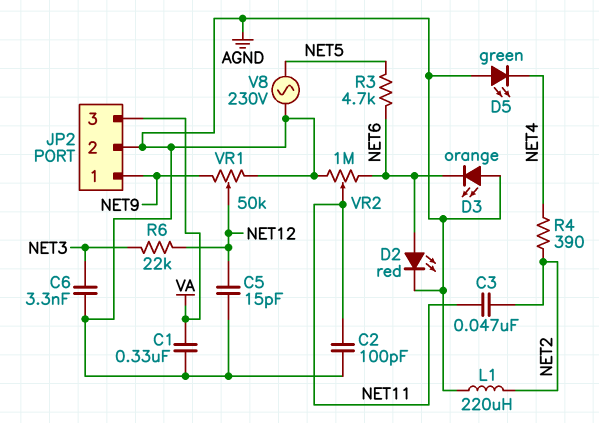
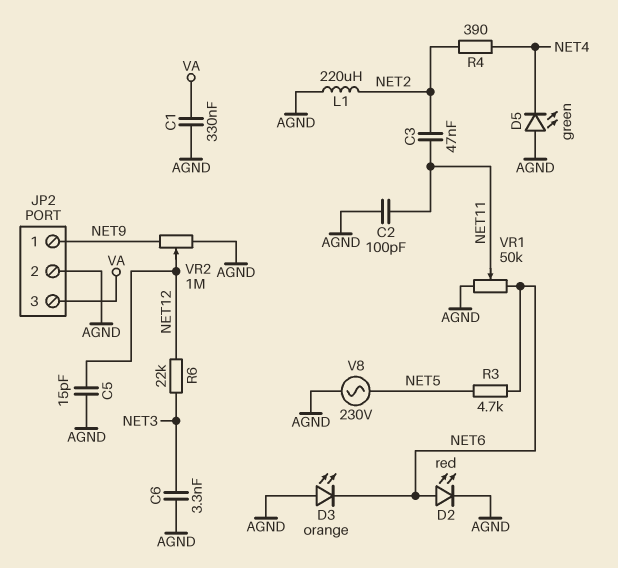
VR1: 50k (AGND, NET9, wiper NET12) -> 50k (AGND, NET6, wiper NET11)
VR2: 1M (AGND, NET6, wiper NET11) -> 1M (AGND, NET9, wiper NET12)

